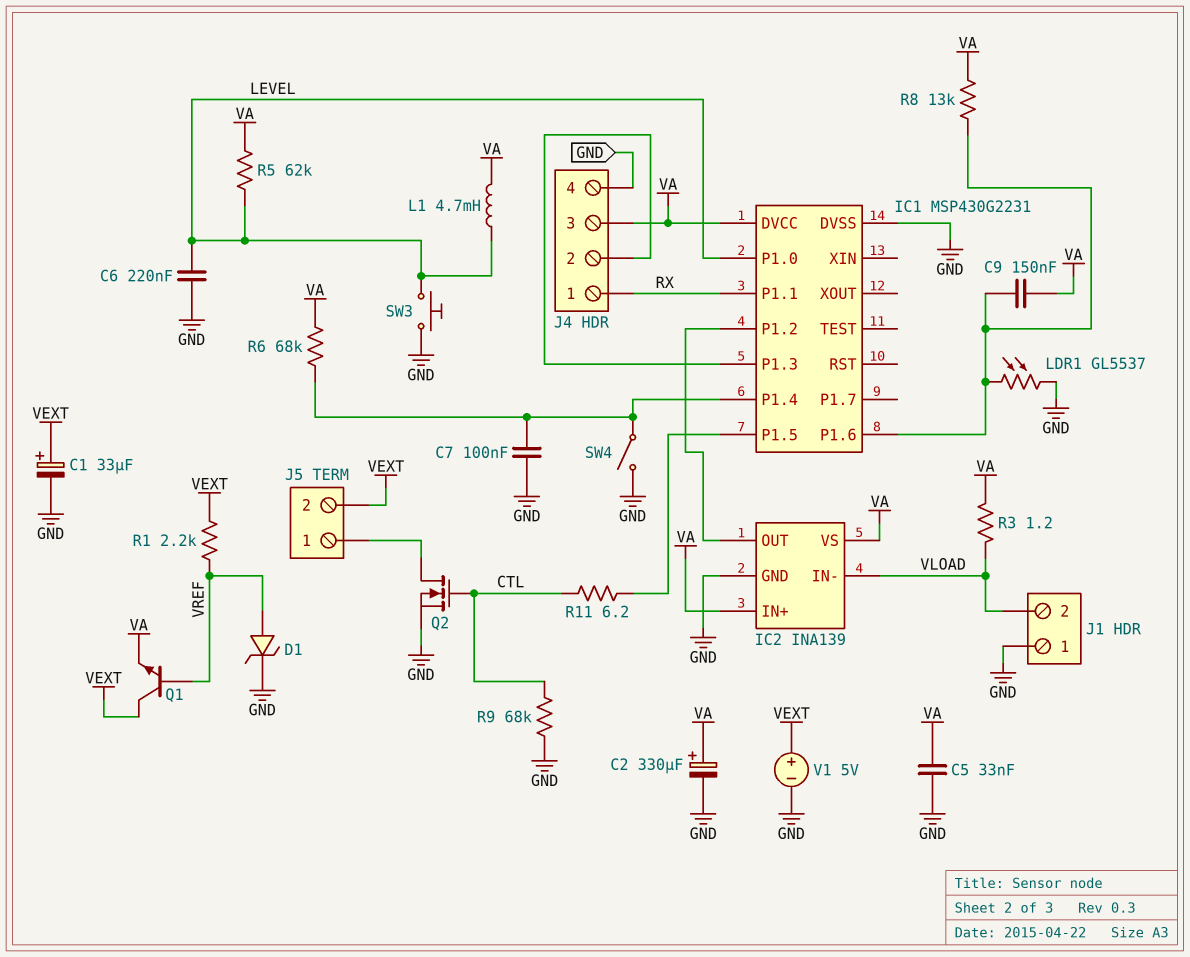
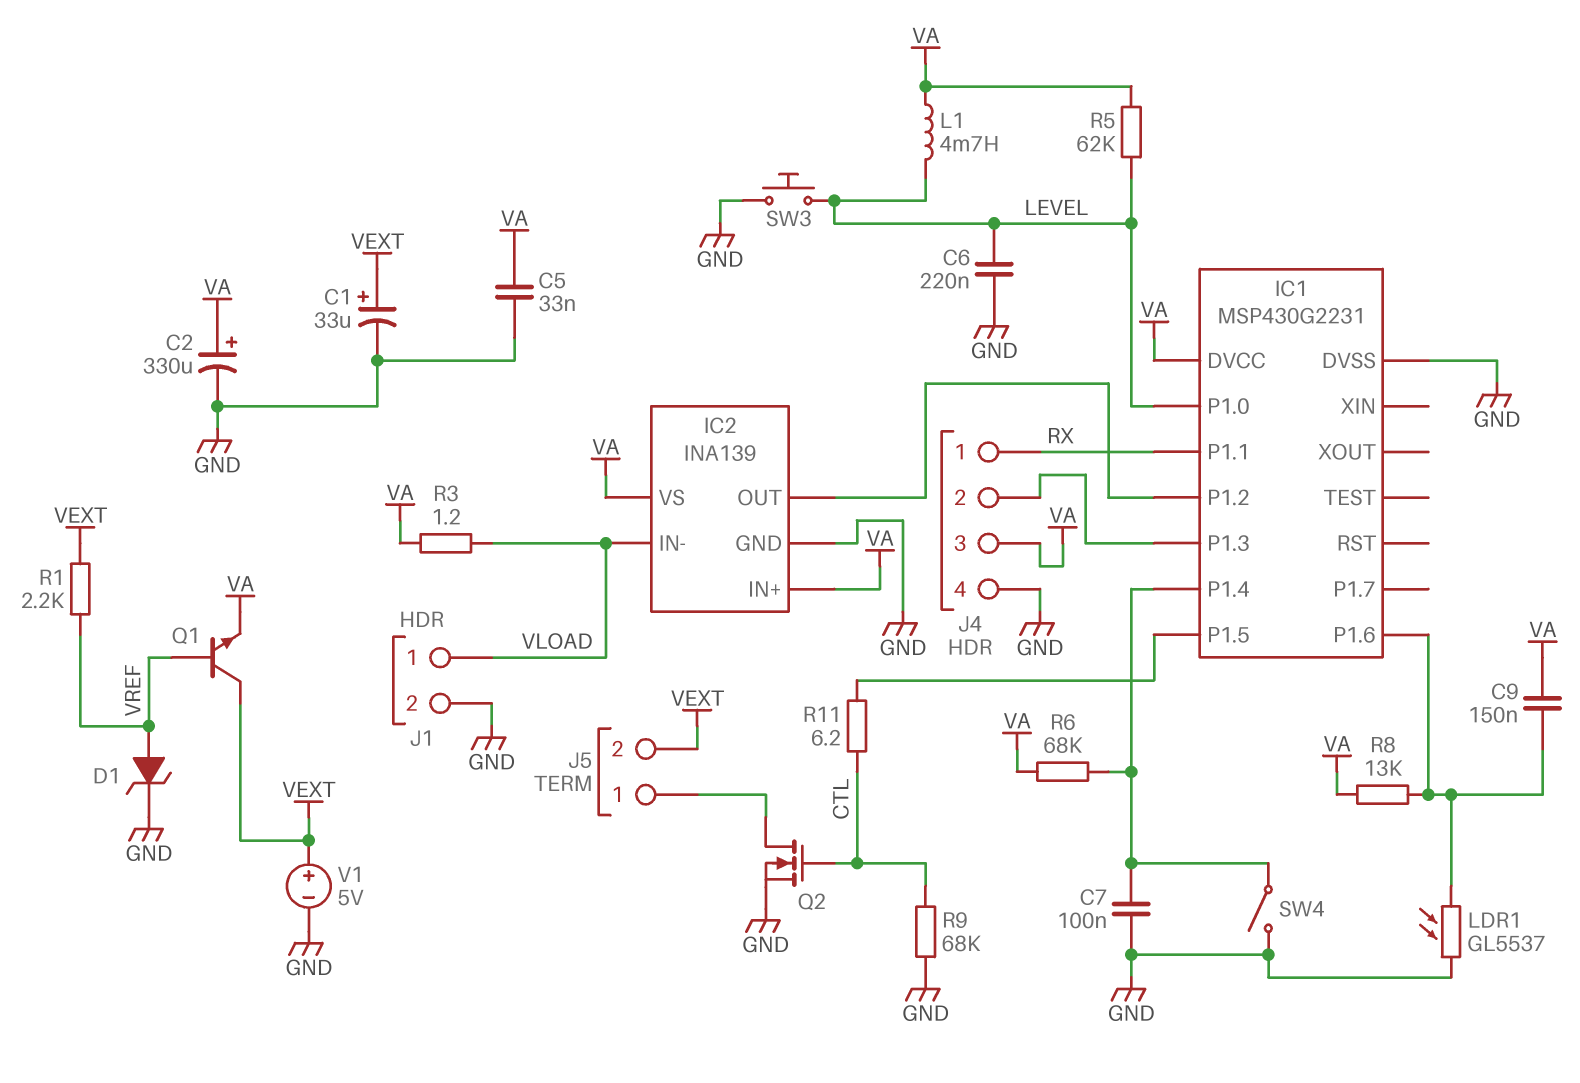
J1 pin 1: GND -> VLOAD
J1 pin 2: VLOAD -> GND

